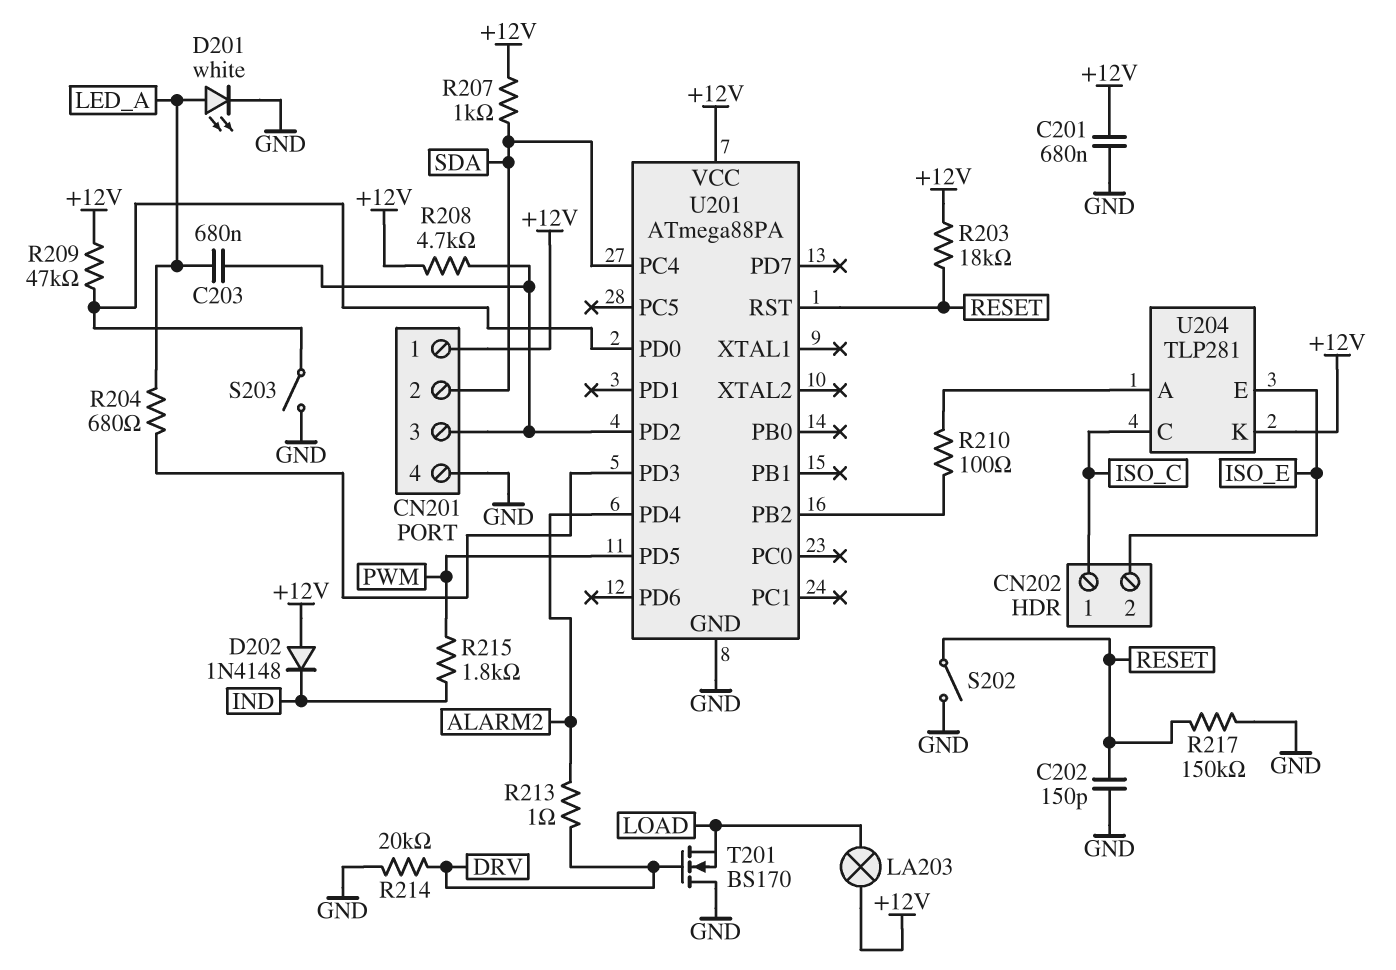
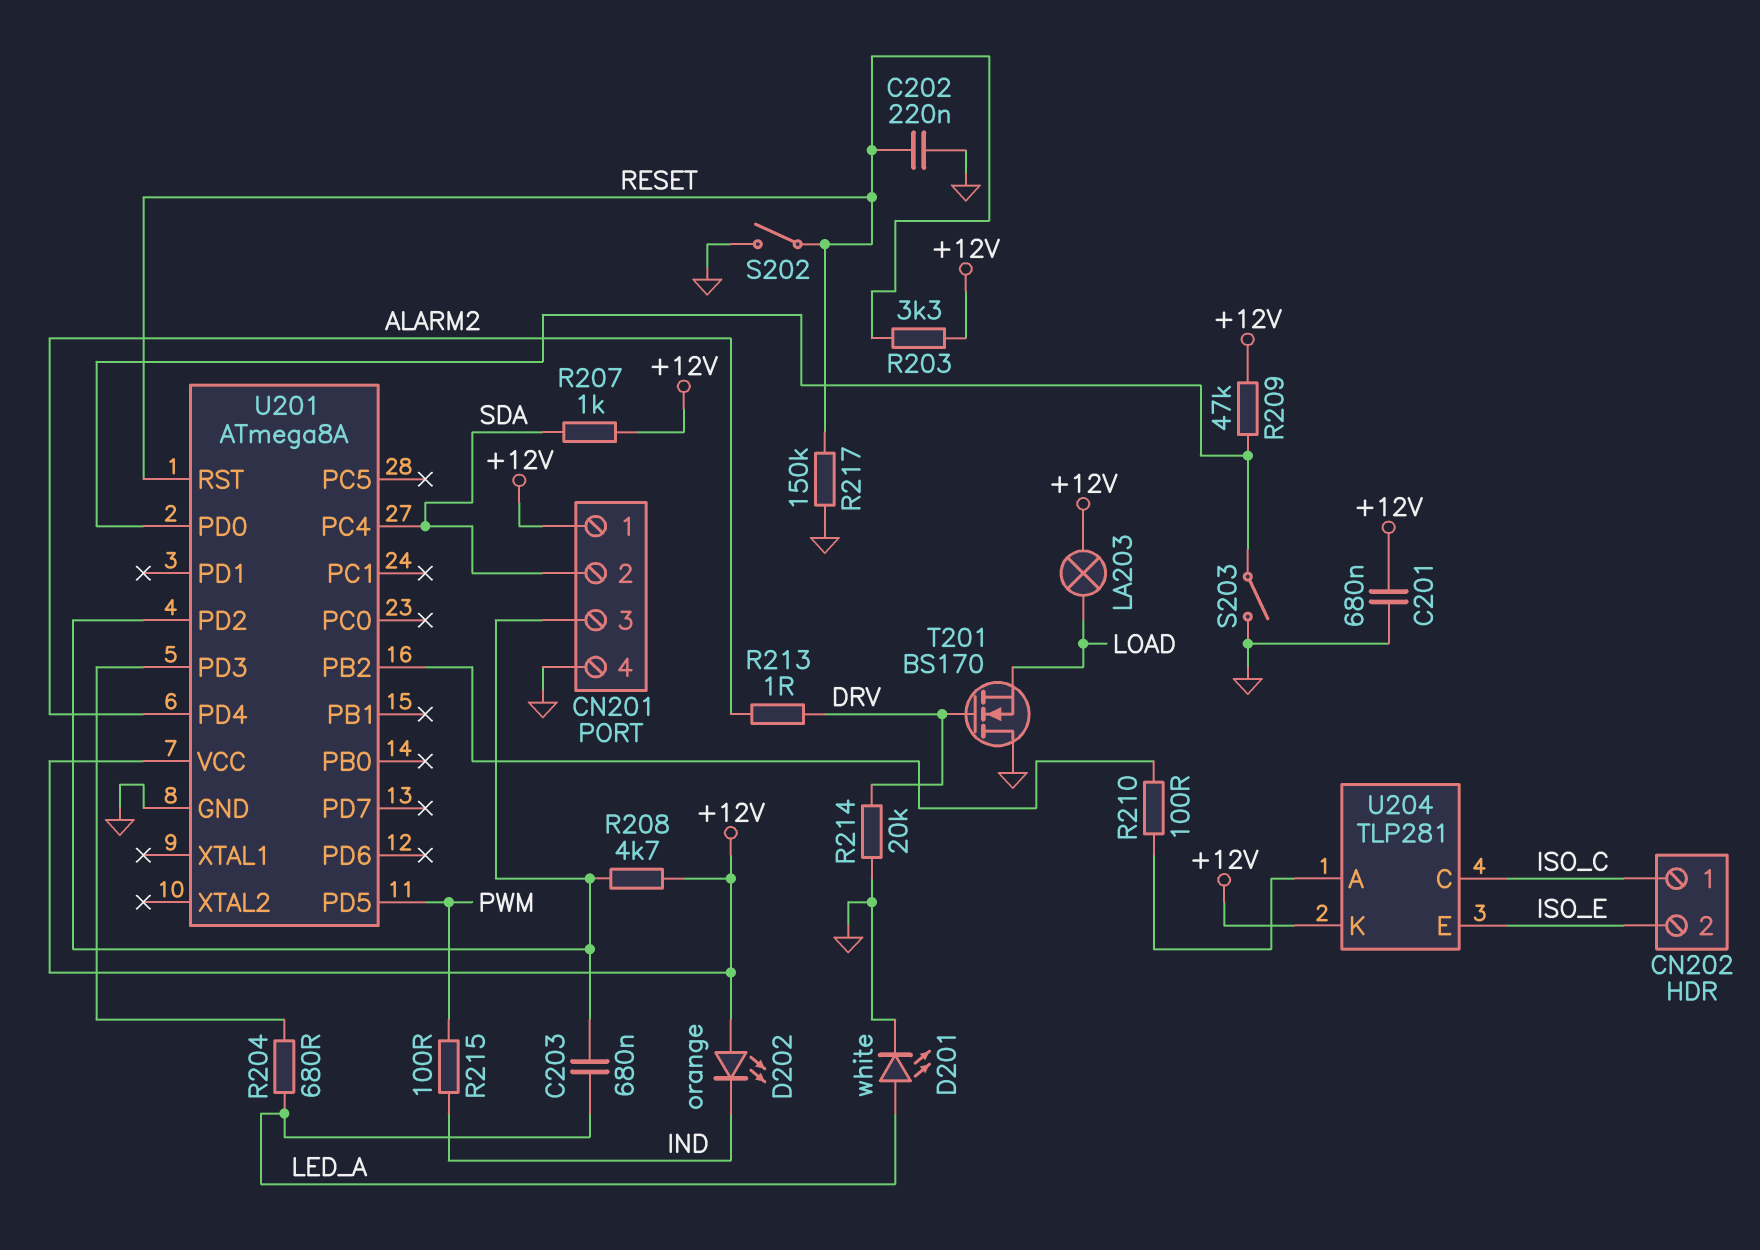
C202: 150pF (GND, RESET) -> 220nF (GND, RESET)
D202: diode 1N4148 (A +12V, K IND) -> LED orange (A +12V, K IND)
R203: 18k (+12V, RESET) -> 3.3k (+12V, RESET)
R215: 1.8k (IND, PWM) -> 100 (IND, PWM)
U201: ATmega88PA -> ATmega8A

